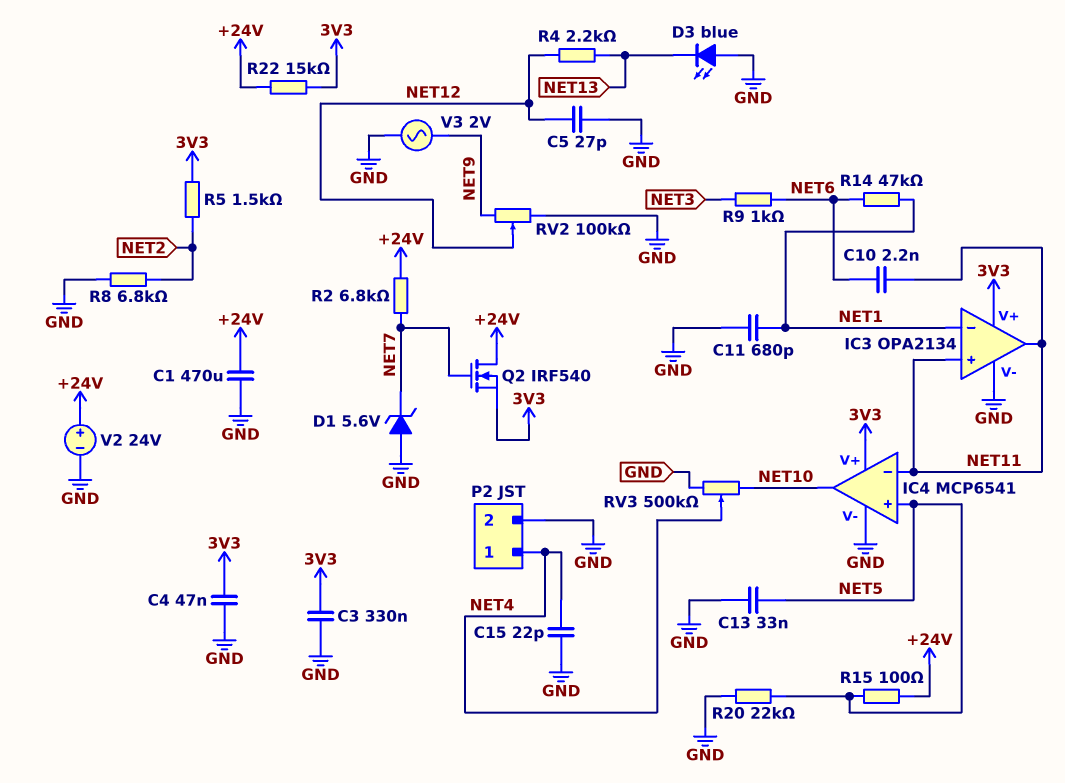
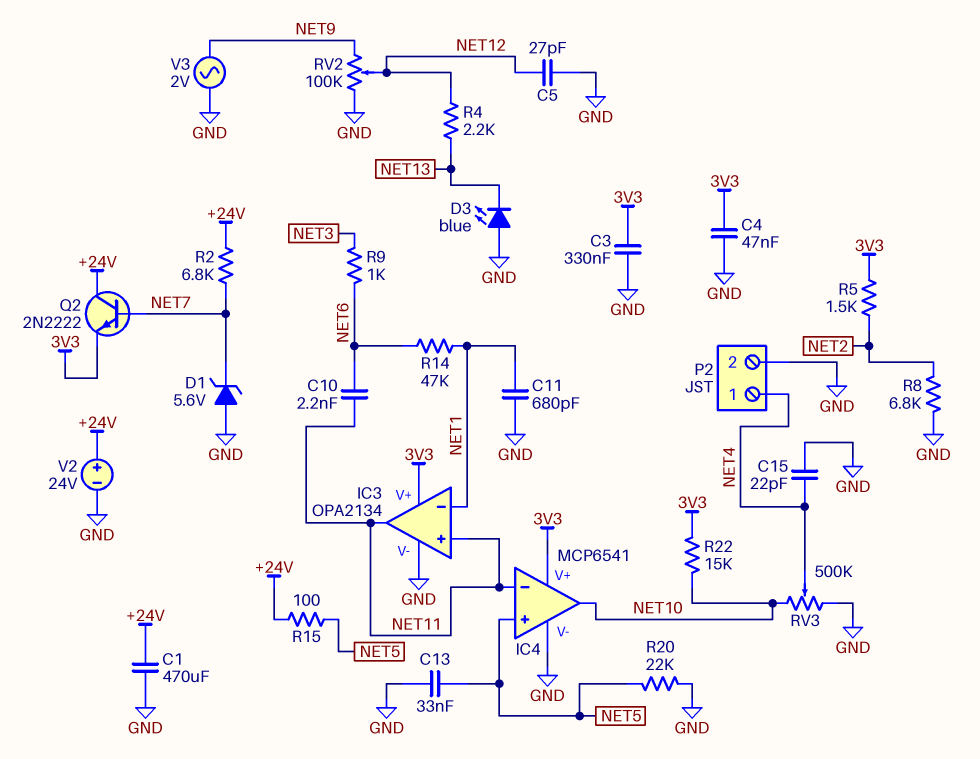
Q2: NMOS IRF540 (G NET7, D +24V, S 3V3) -> NPN 2N2222 (B NET7, C +24V, E 3V3)
R22: 15k (+24V, 3V3) -> 15k (3V3, NET10)

